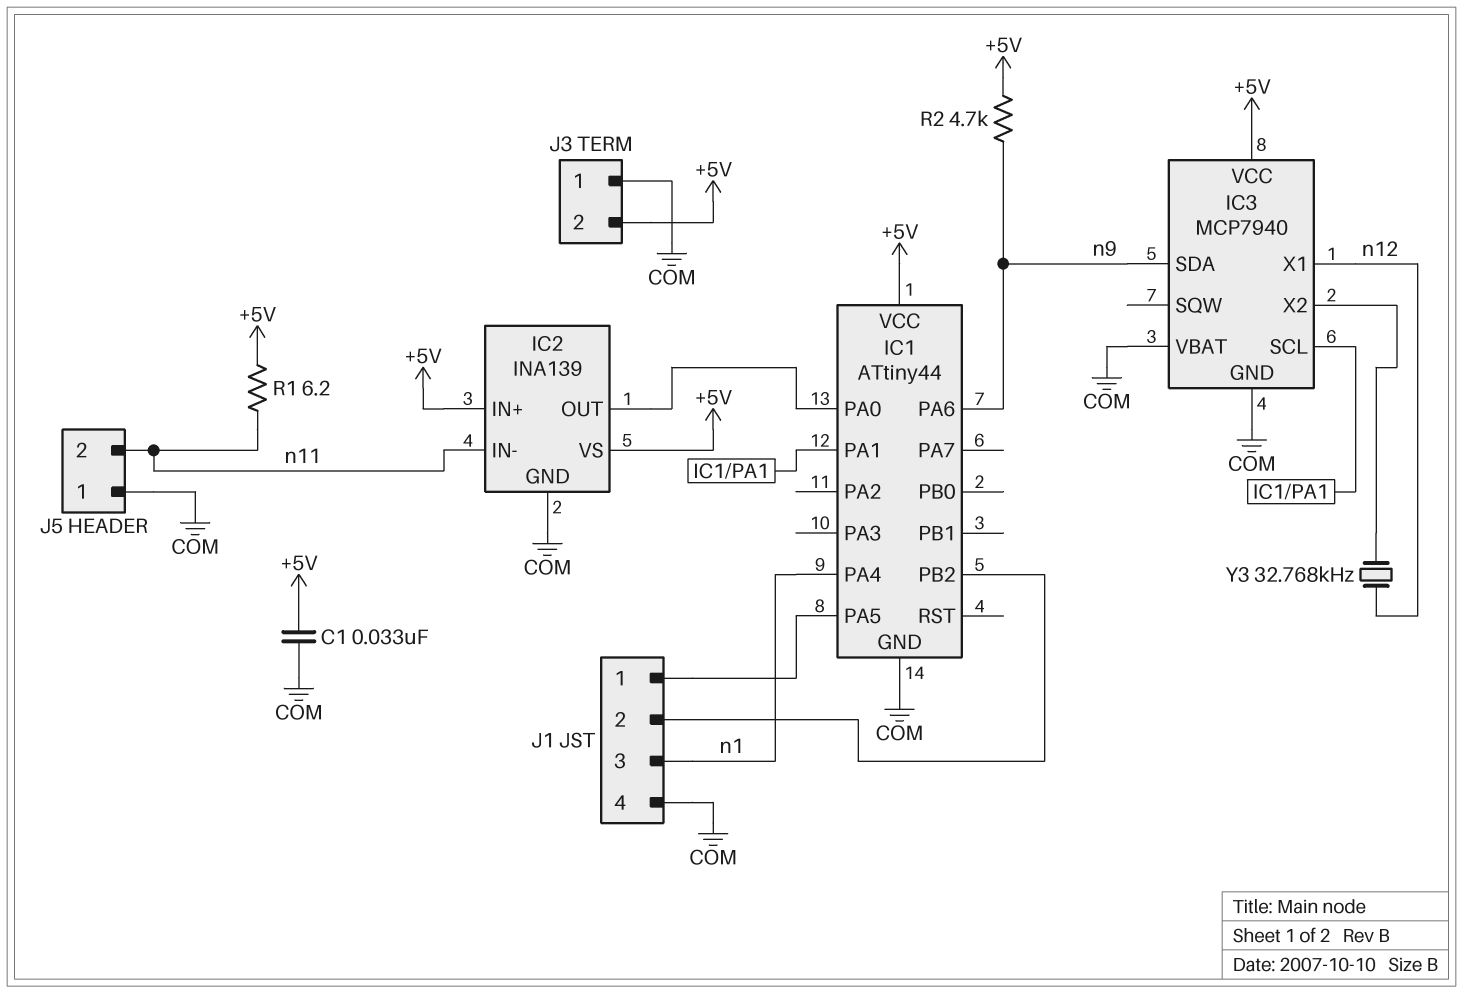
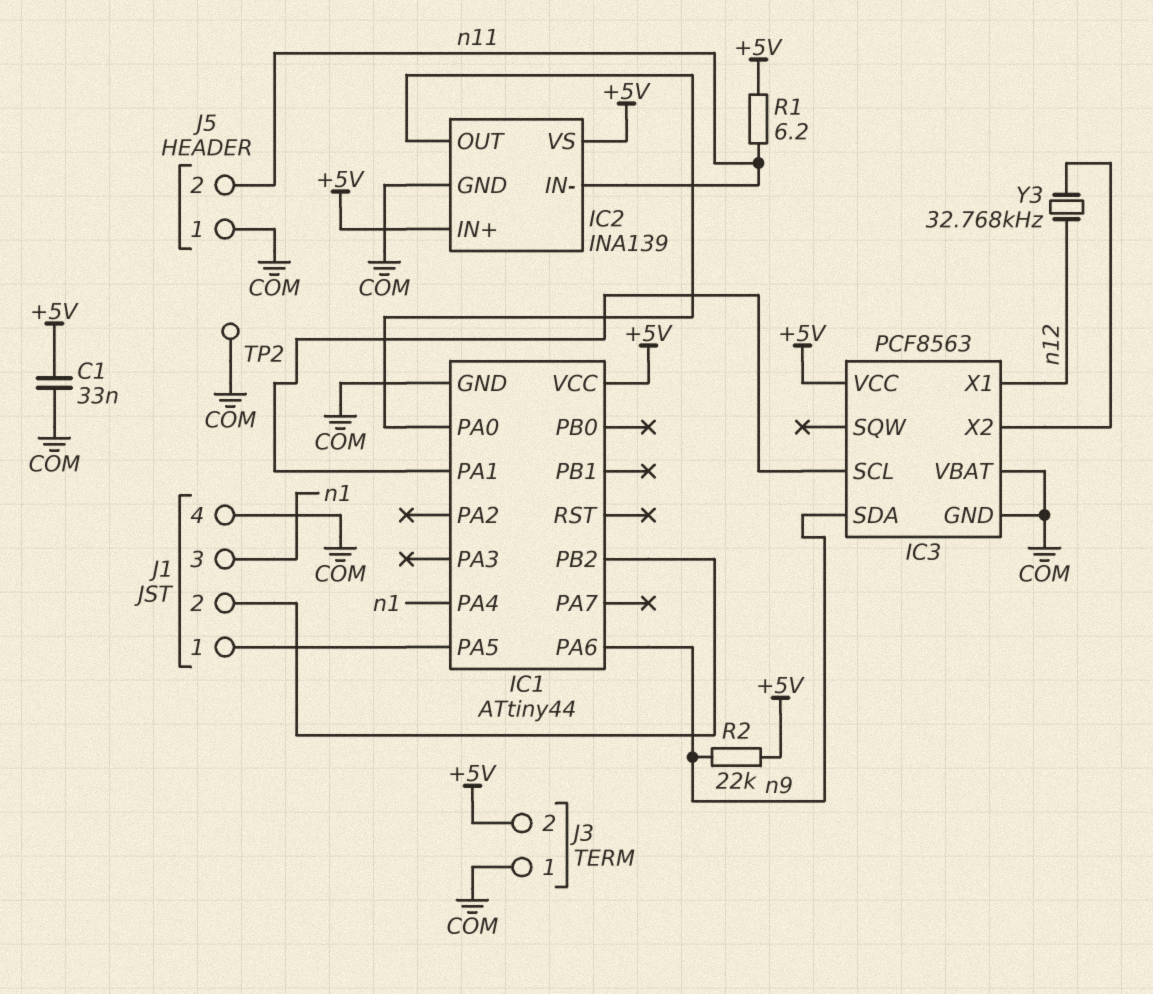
IC3: MCP7940 -> PCF8563
R2: 4.7k (+5V, n9) -> 22k (+5V, n9)
TP2: none -> test point (COM)

